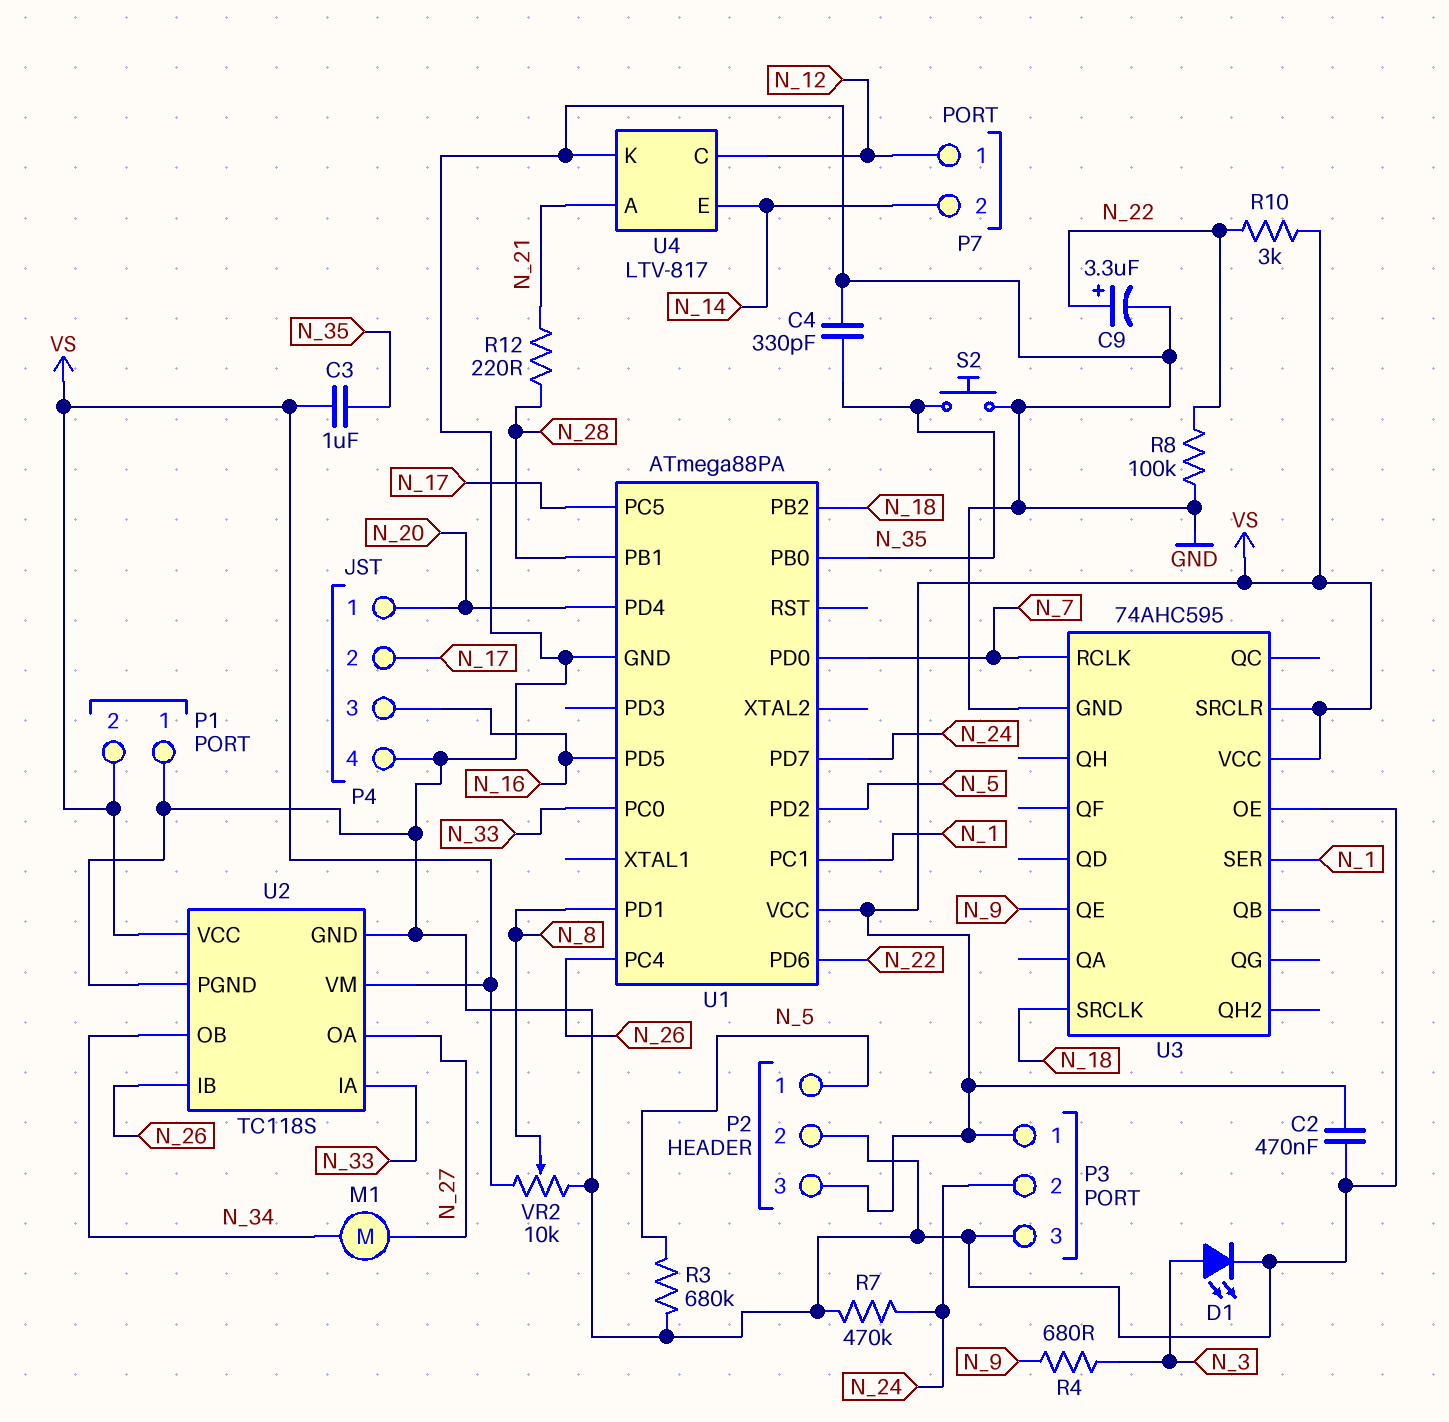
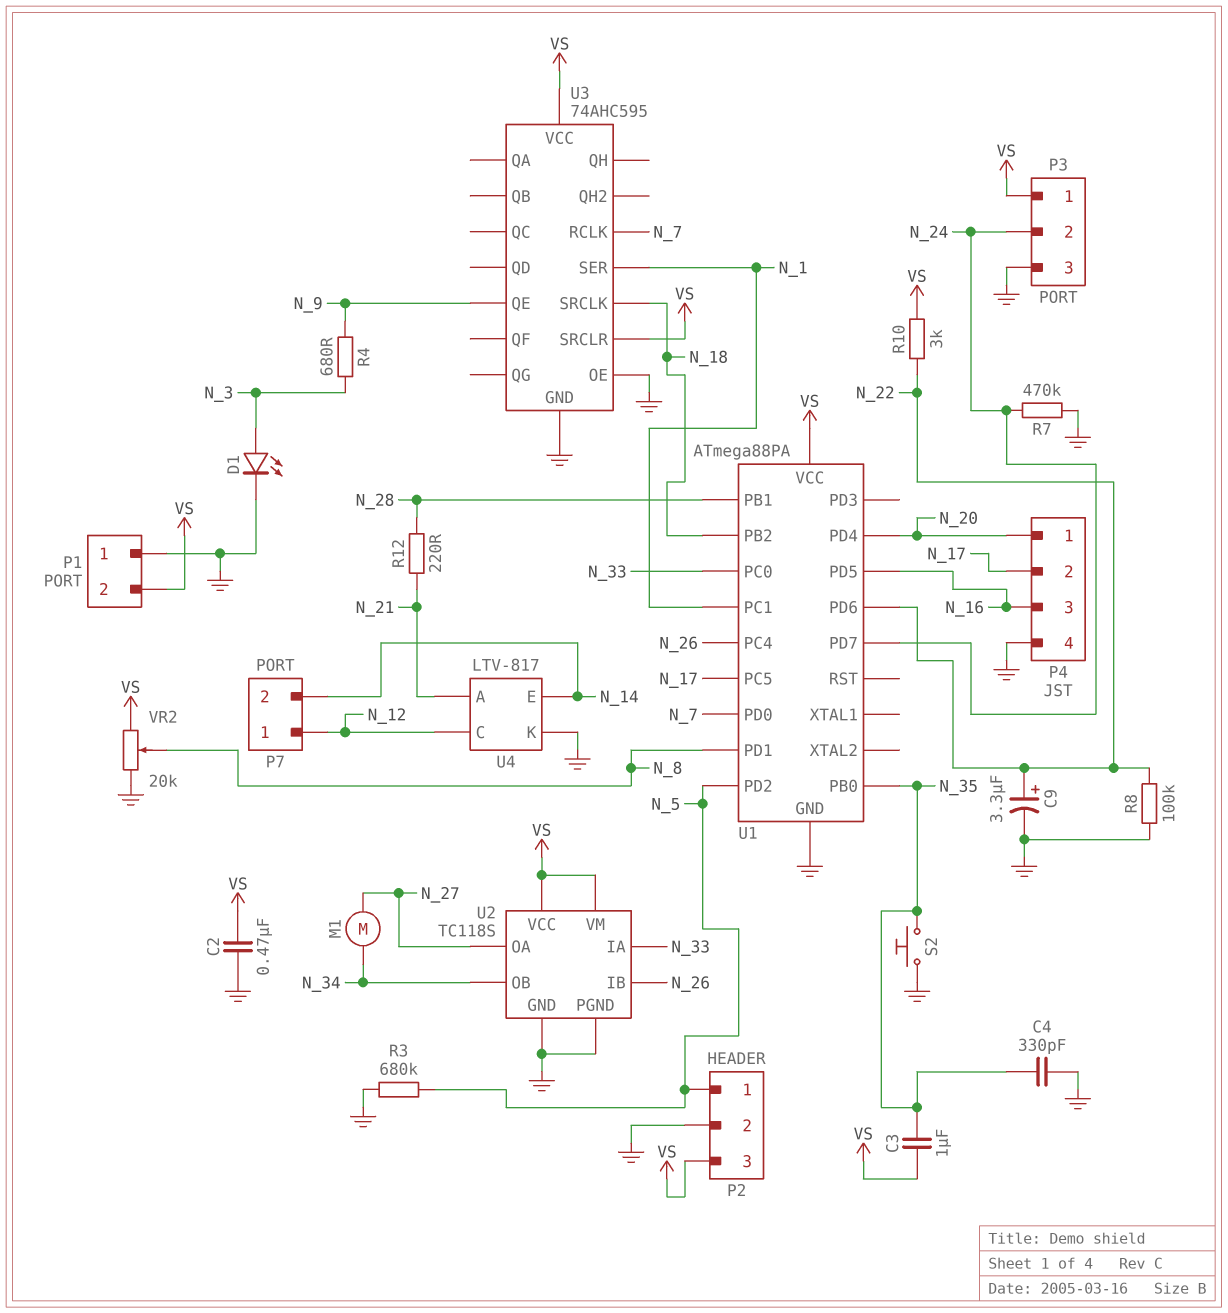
VR2: 10k (GND, VS, wiper N_8) -> 20k (GND, VS, wiper N_8)

